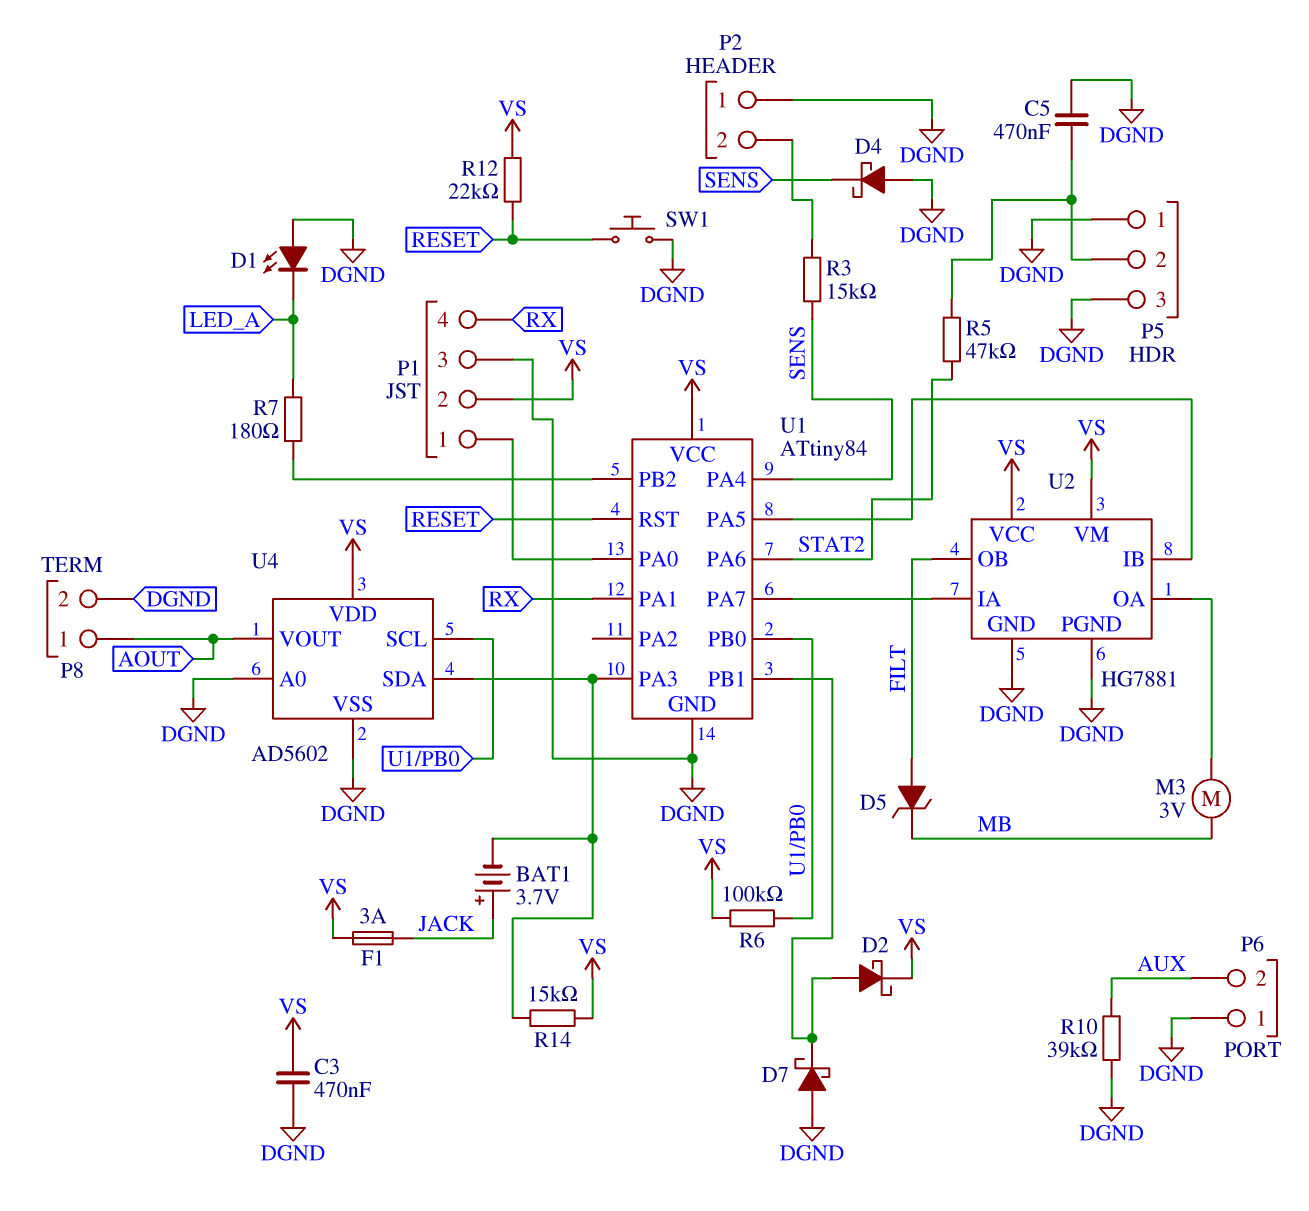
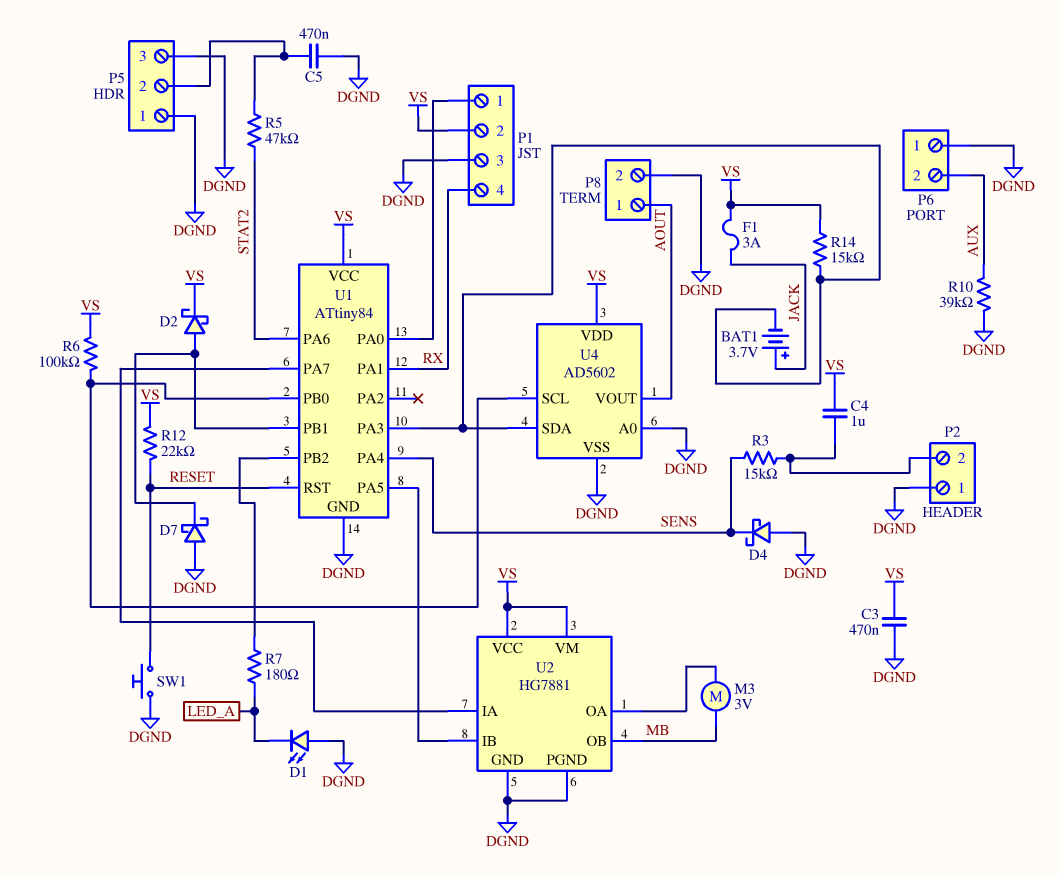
C4: none -> 1uF (P2/2, VS)
D5: zener (A FILT, K MB) -> none
U2 pin OB: FILT -> MB

